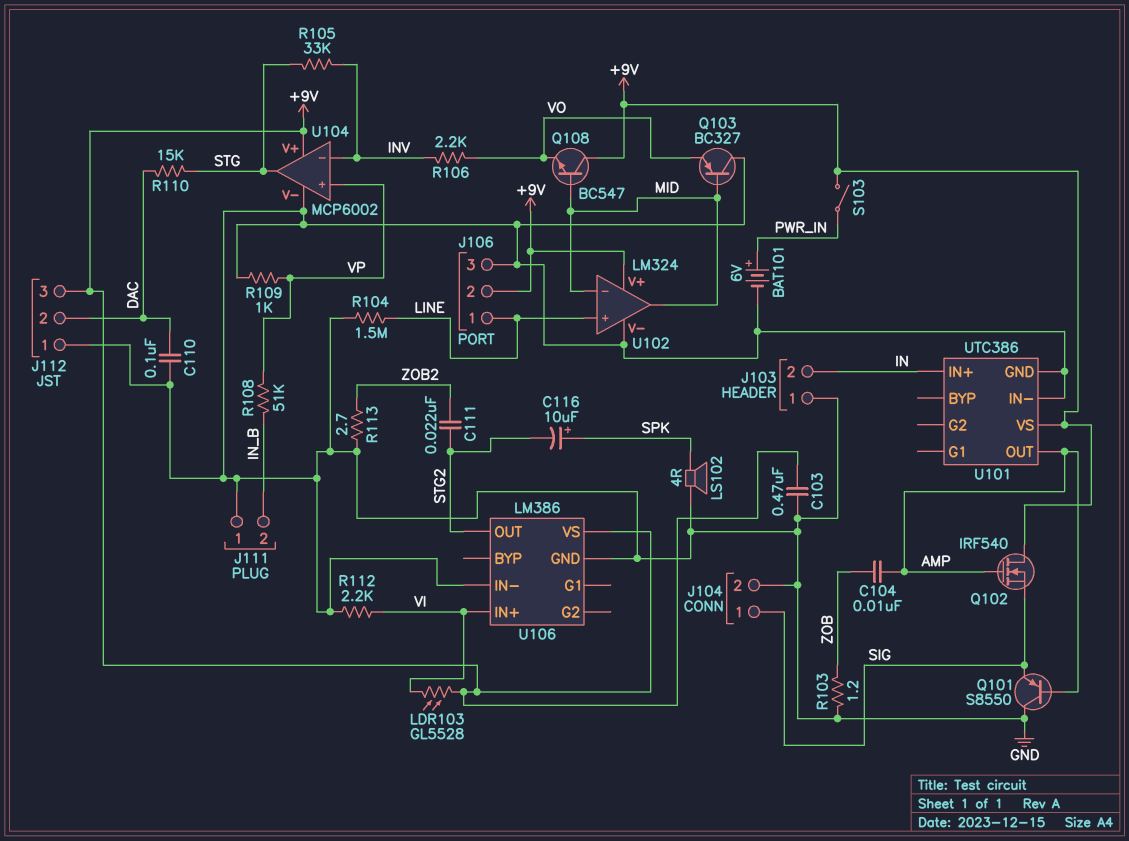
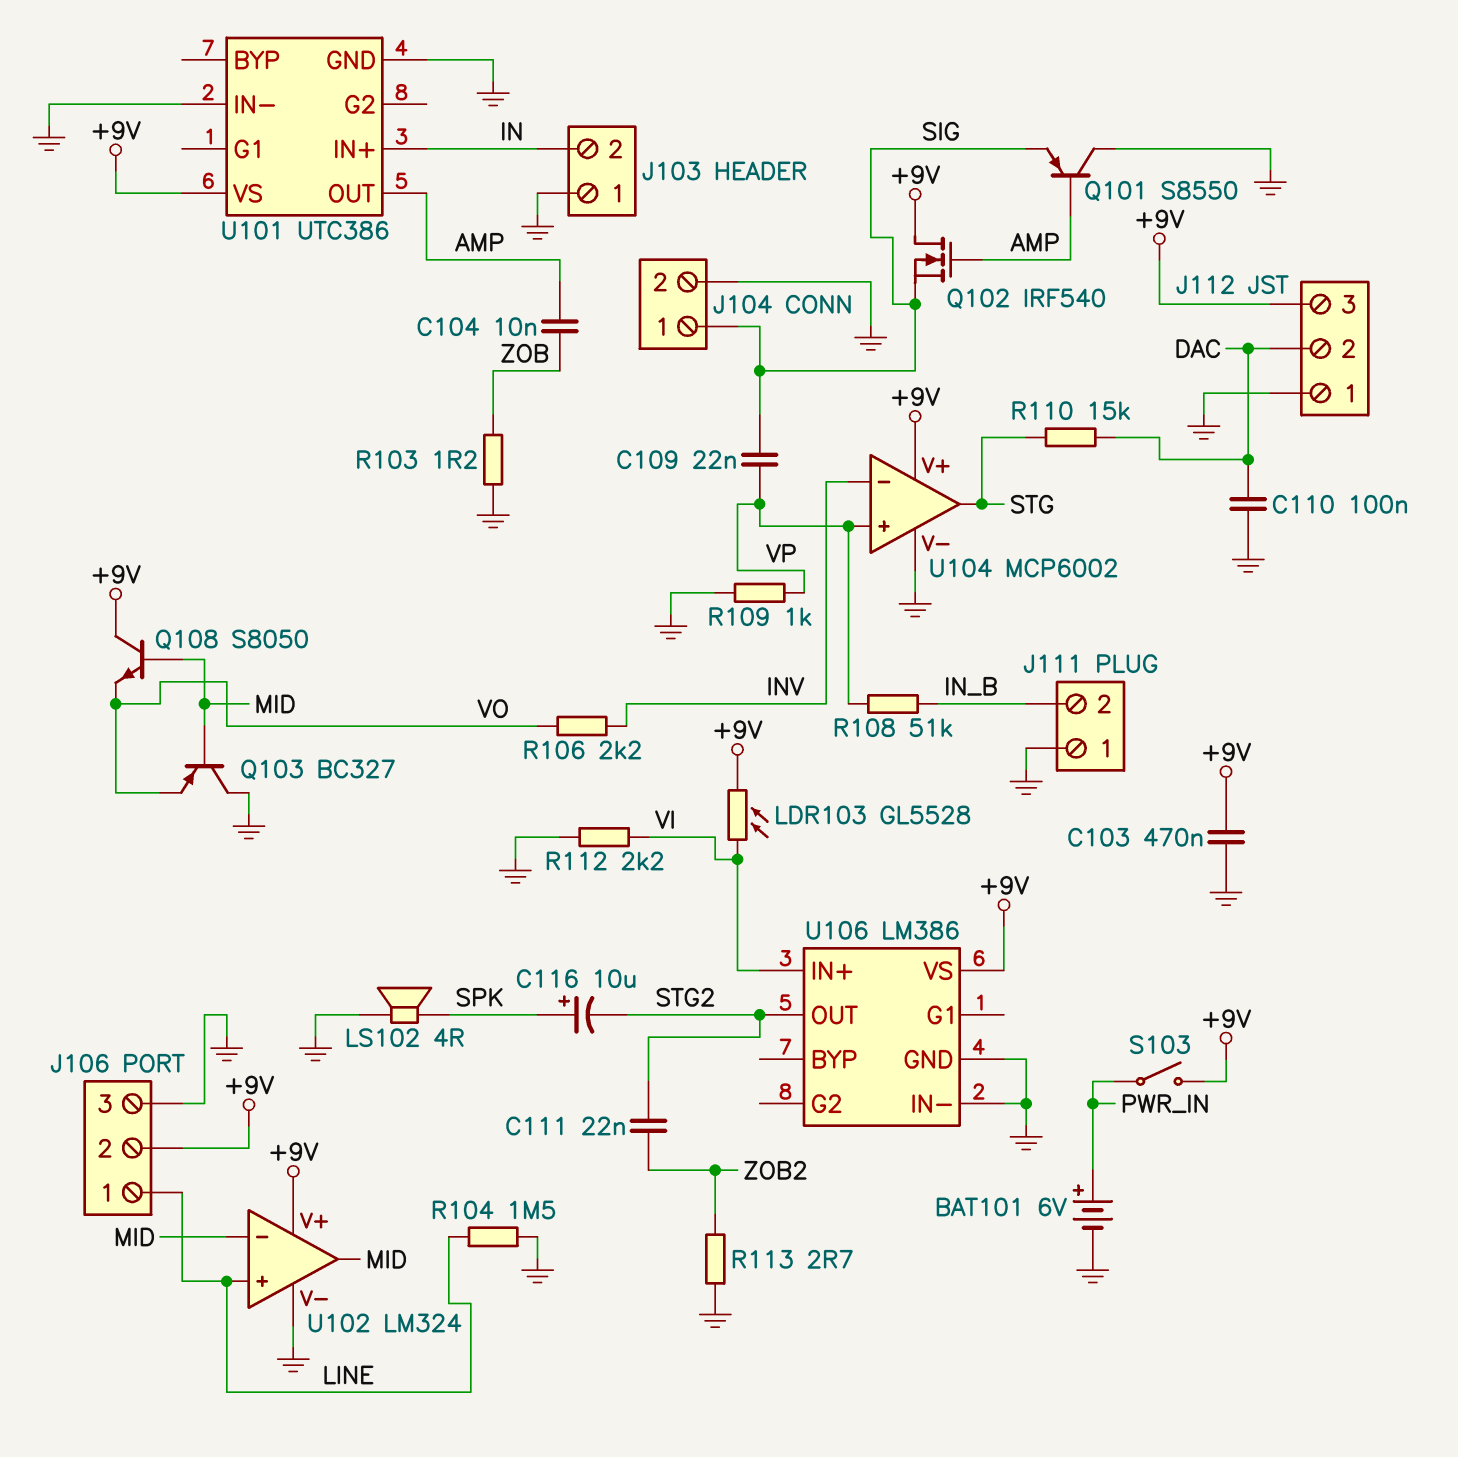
C109: none -> 22nF (SIG, VP)
Q108: NPN BC547 (B MID, C +9V, E VO) -> NPN S8050 (B MID, C +9V, E VO)
R105: 33k (INV, STG) -> none

